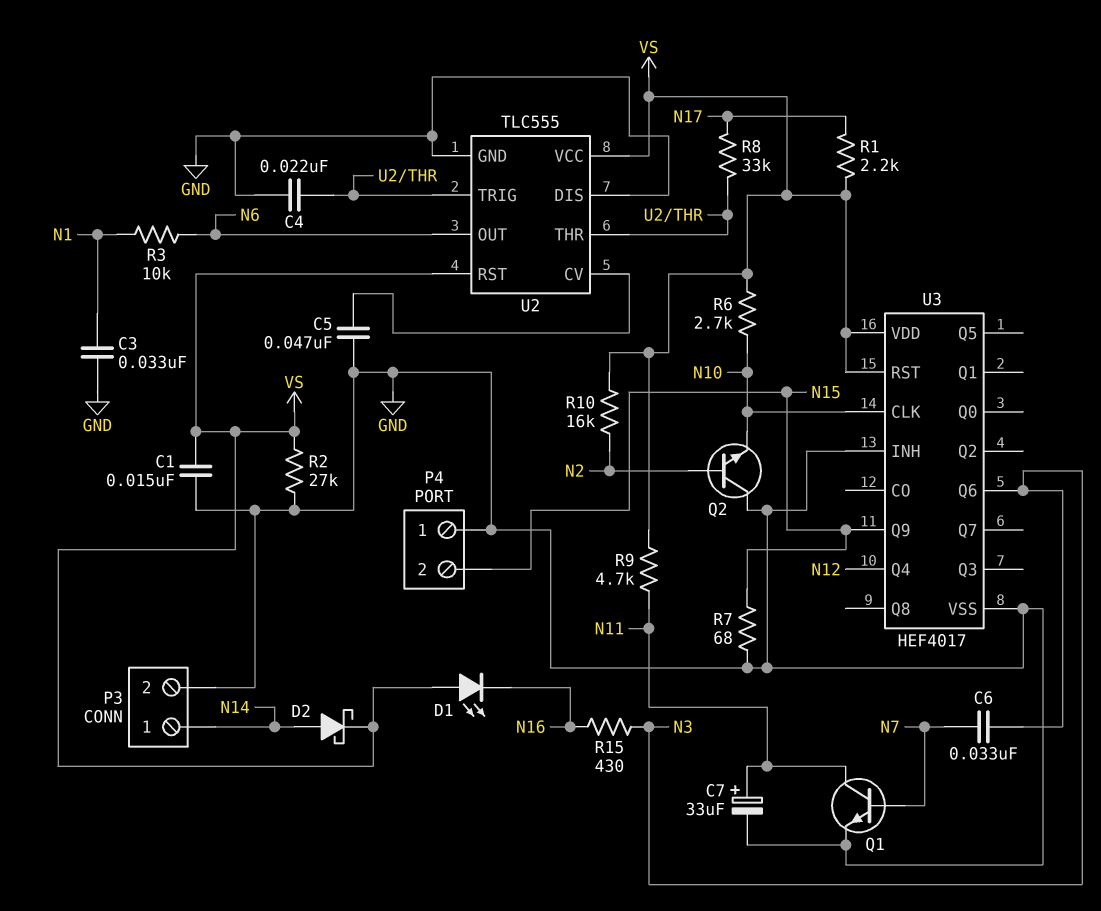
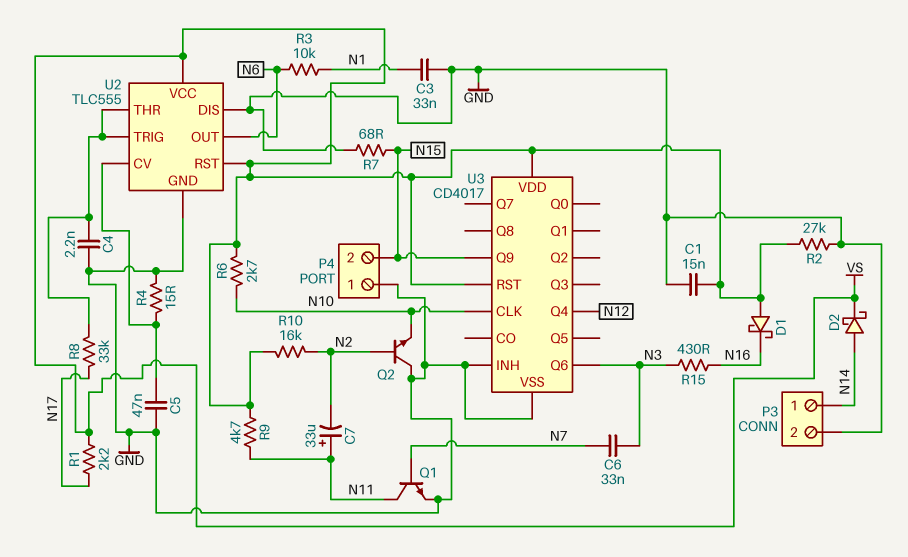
C4: 22nF (GND, U2/THR) -> 2.2nF (GND, U2/THR)
C7: 33uF (plus N11, minus GND) -> 33uF (plus N11, minus N2)
D1: LED (A VS, K N16) -> schottky (A VS, K N16)
R4: none -> 15 (GND, U2/CV)
U3: HEF4017 -> CD4017

